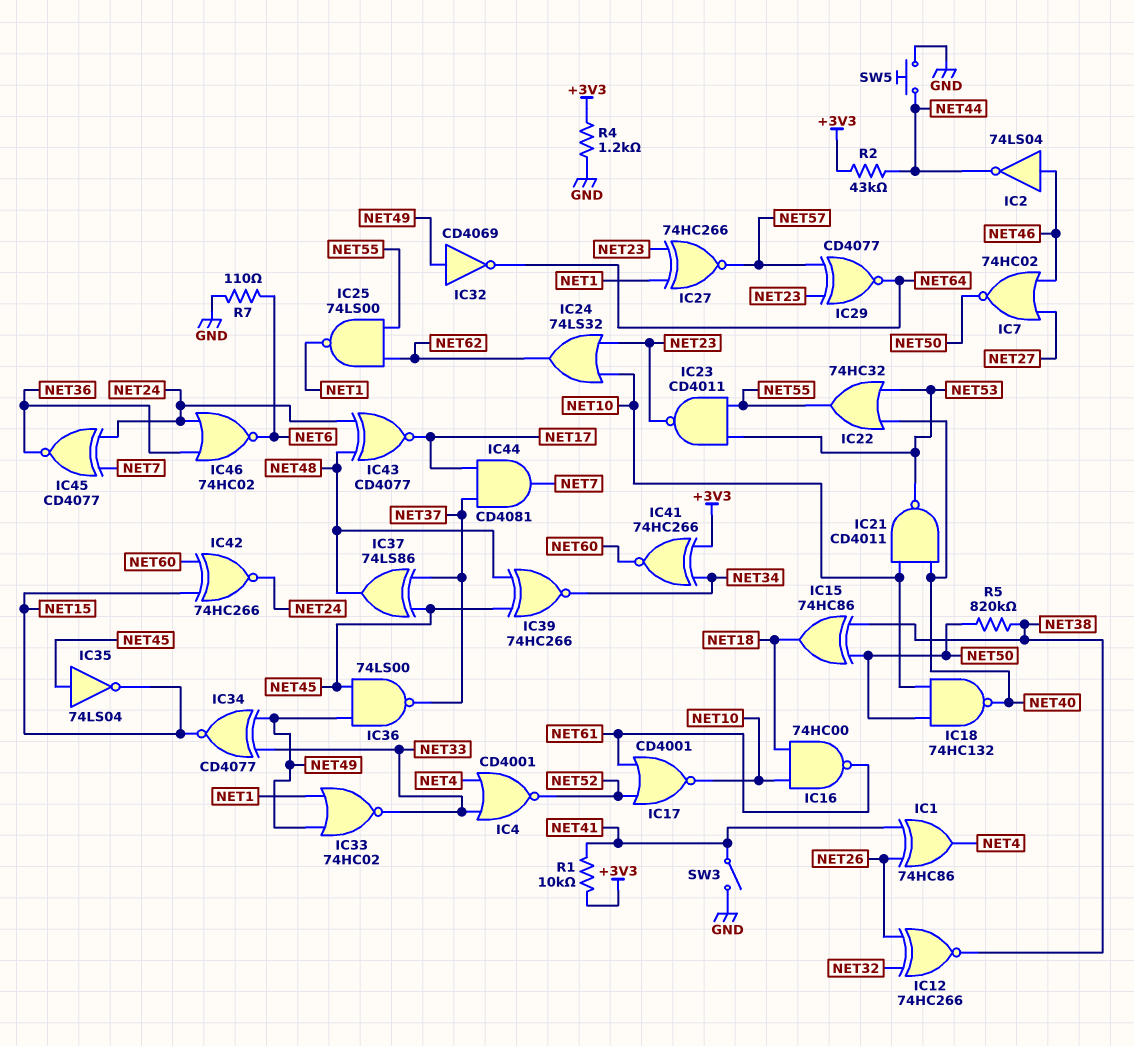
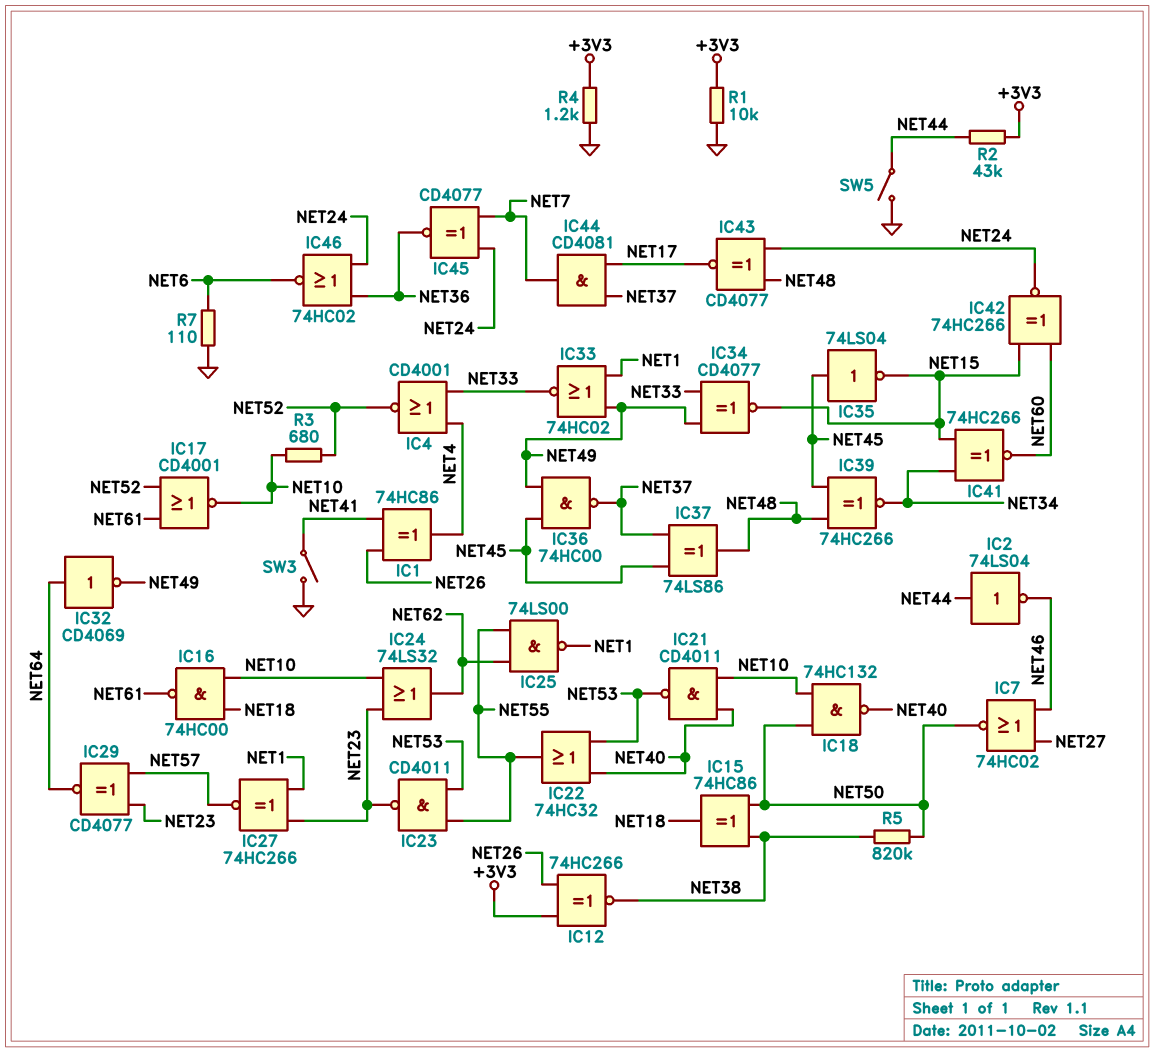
IC2: NOT 74LS04 (in NET46, out NET44) -> NOT 74LS04 (in NET44, out NET46)
IC12: XNOR 74HC266 (in NET26, in NET32, out NET38) -> XNOR 74HC266 (in +3V3, in NET26, out NET38)
IC32: NOT CD4069 (in NET49, out NET64) -> NOT CD4069 (in NET64, out NET49)
IC36: NAND 74LS00 (in NET45, in NET49, out NET37) -> NAND 74HC00 (in NET45, in NET49, out NET37)
IC41: XNOR 74HC266 (in +3V3, in NET34, out NET60) -> XNOR 74HC266 (in NET15, in NET34, out NET60)
R1: 10k (+3V3, NET41) -> 10k (+3V3, GND)
R3: none -> 680 (NET10, NET52)
SW5: button (GND, NET44) -> switch (GND, NET44)

